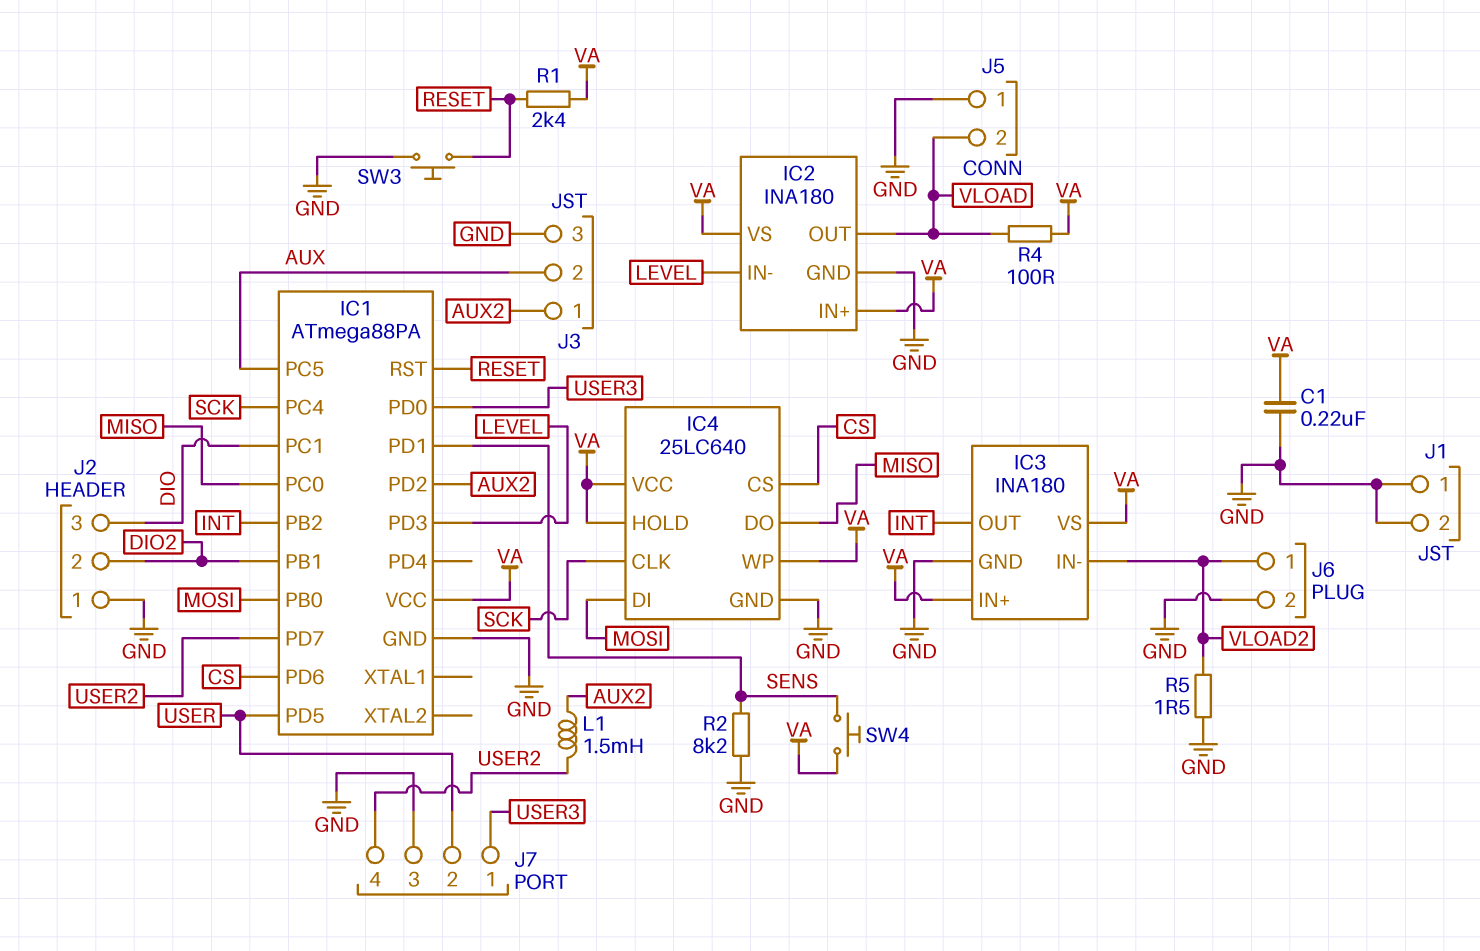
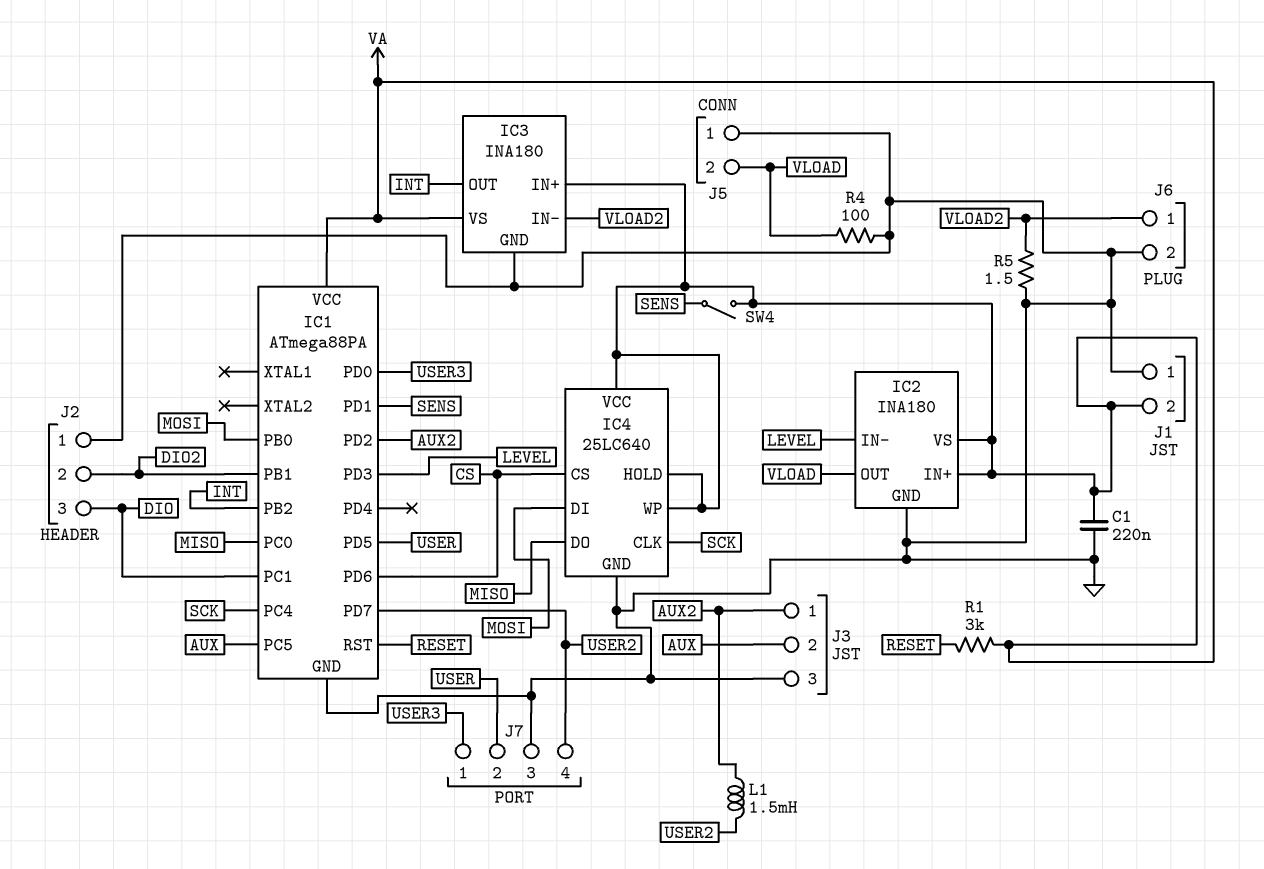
J1 pin 2: GND -> VA
R1: 2.4k (RESET, VA) -> 3k (RESET, VA)
R2: 8.2k (GND, SENS) -> none
R4: 100 (VA, VLOAD) -> 100 (GND, VLOAD)
SW3: button (GND, RESET) -> none
SW4: button (SENS, VA) -> switch (SENS, VA)

